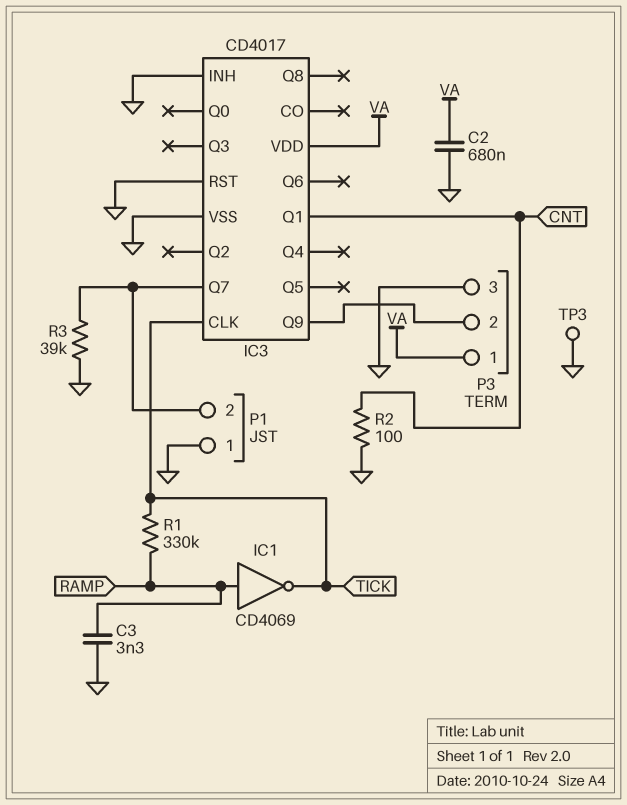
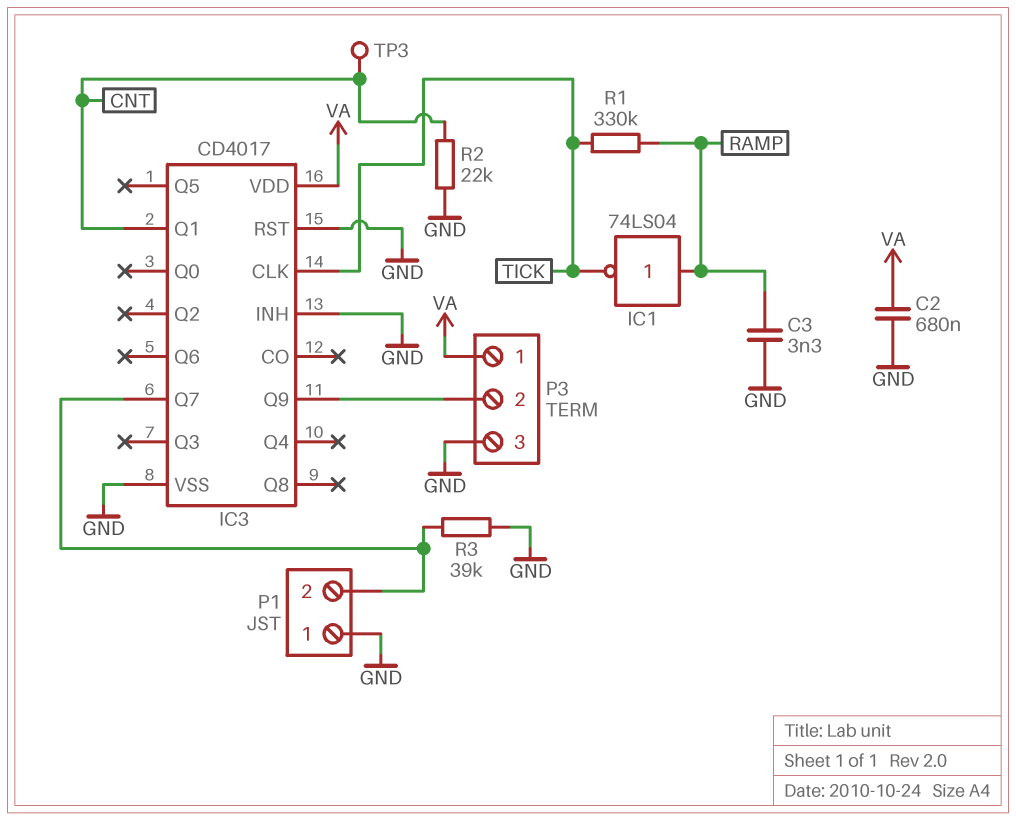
IC1: NOT CD4069 (in RAMP, out TICK) -> NOT 74LS04 (in RAMP, out TICK)
R2: 100 (CNT, GND) -> 22k (CNT, GND)
TP3: test point (GND) -> test point (CNT)

